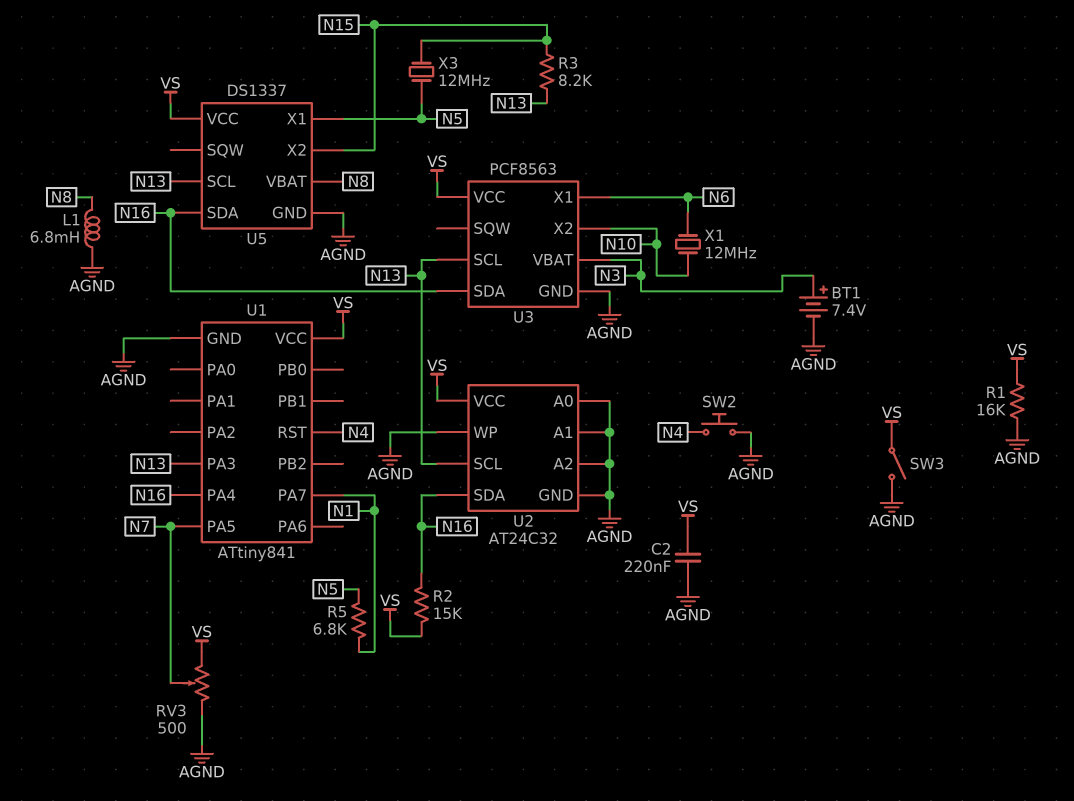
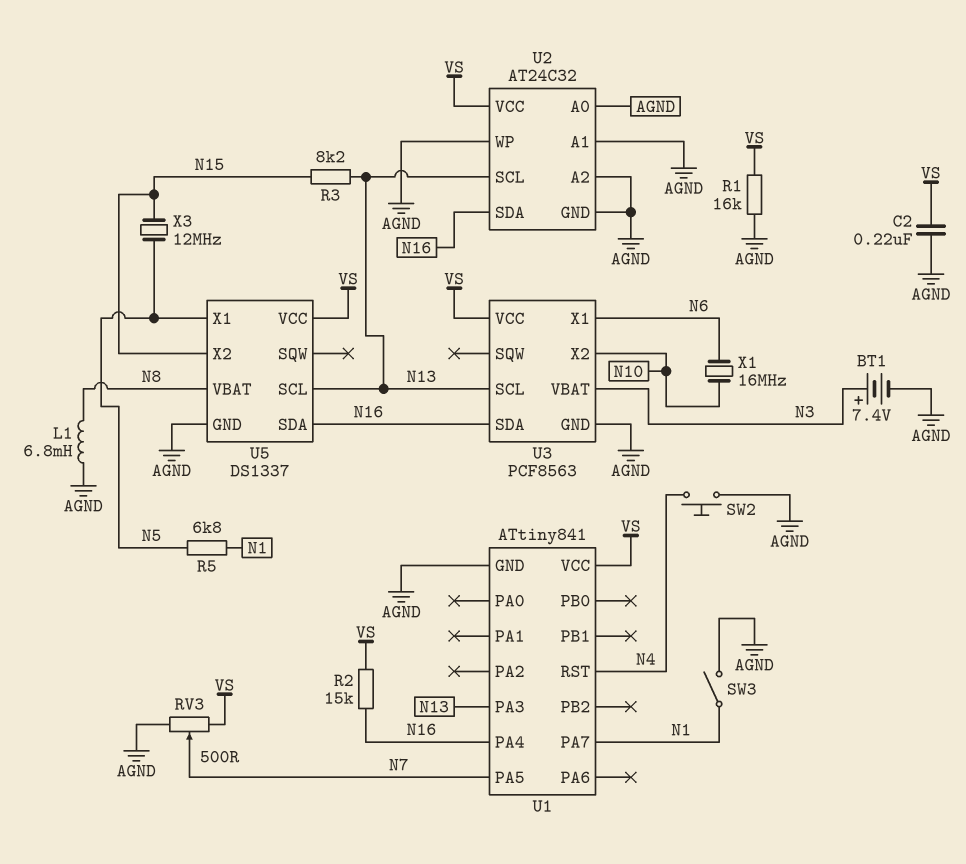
SW3: switch (AGND, VS) -> switch (AGND, N1)
X1: 12MHz (N6, N10) -> 16MHz (N6, N10)

